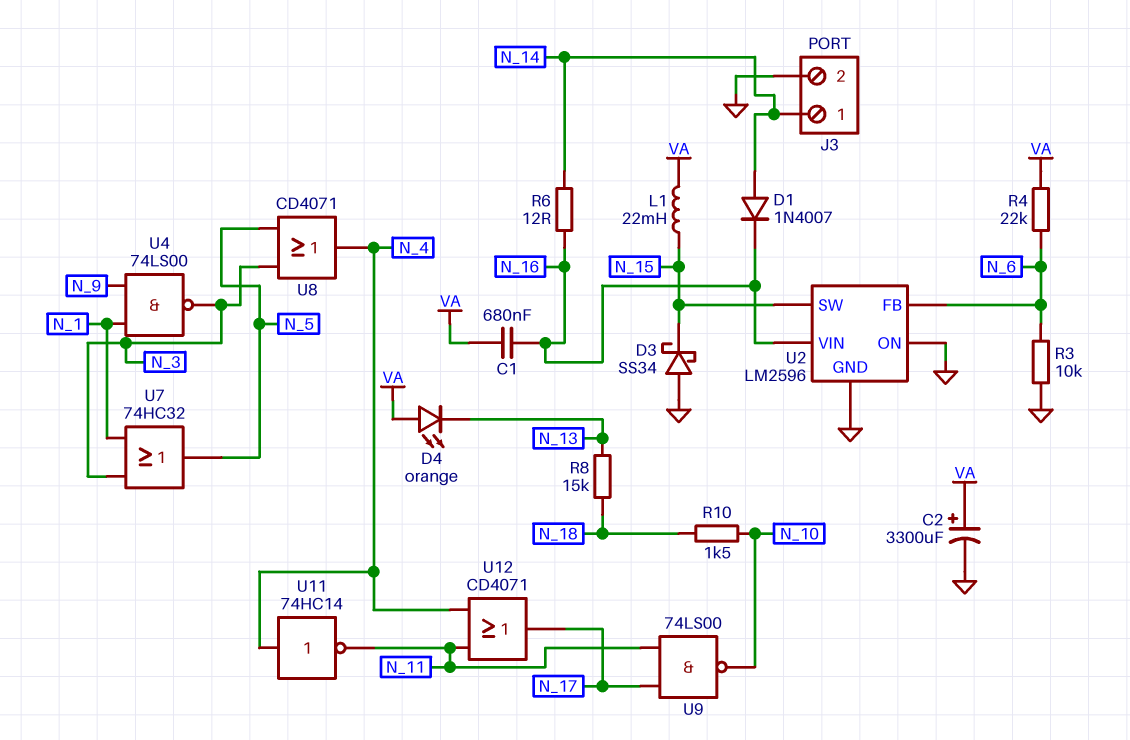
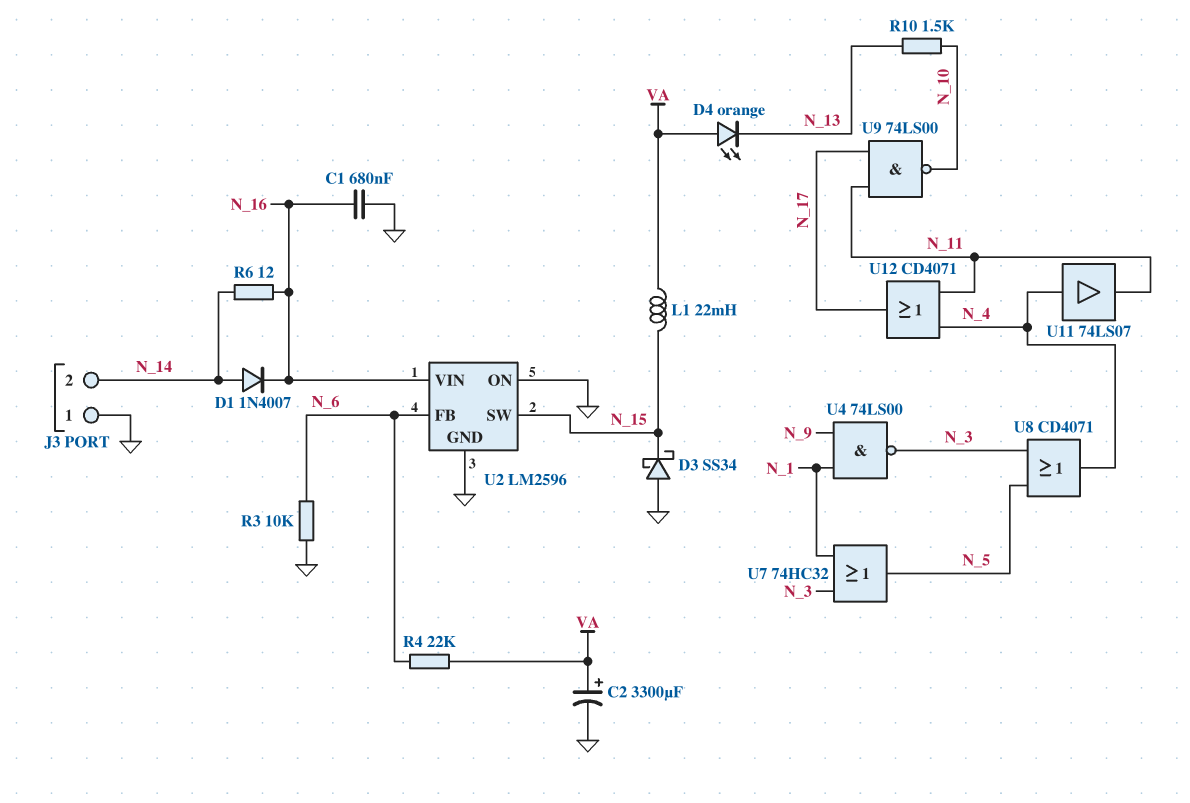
C1: 680nF (N_16, VA) -> 680nF (GND, N_16)
J3 pin 1: N_14 -> GND
J3 pin 2: GND -> N_14
R8: 15k (N_13, N_18) -> none
R10: 1.5k (N_10, N_18) -> 1.5k (N_10, N_13)
U11: NOT 74HC14 (in N_4, out N_11) -> buffer 74LS07 (in N_4, out N_11)

